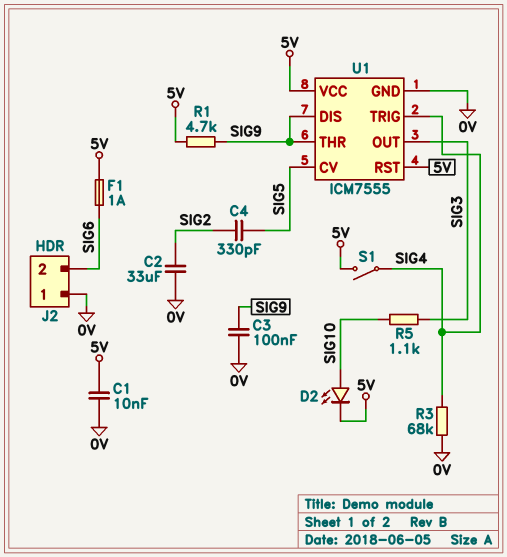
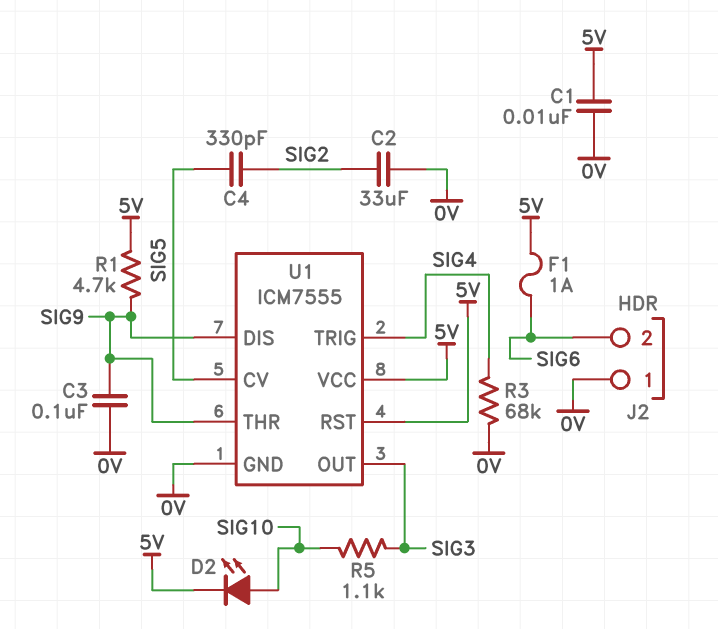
S1: switch (5V, SIG4) -> none

